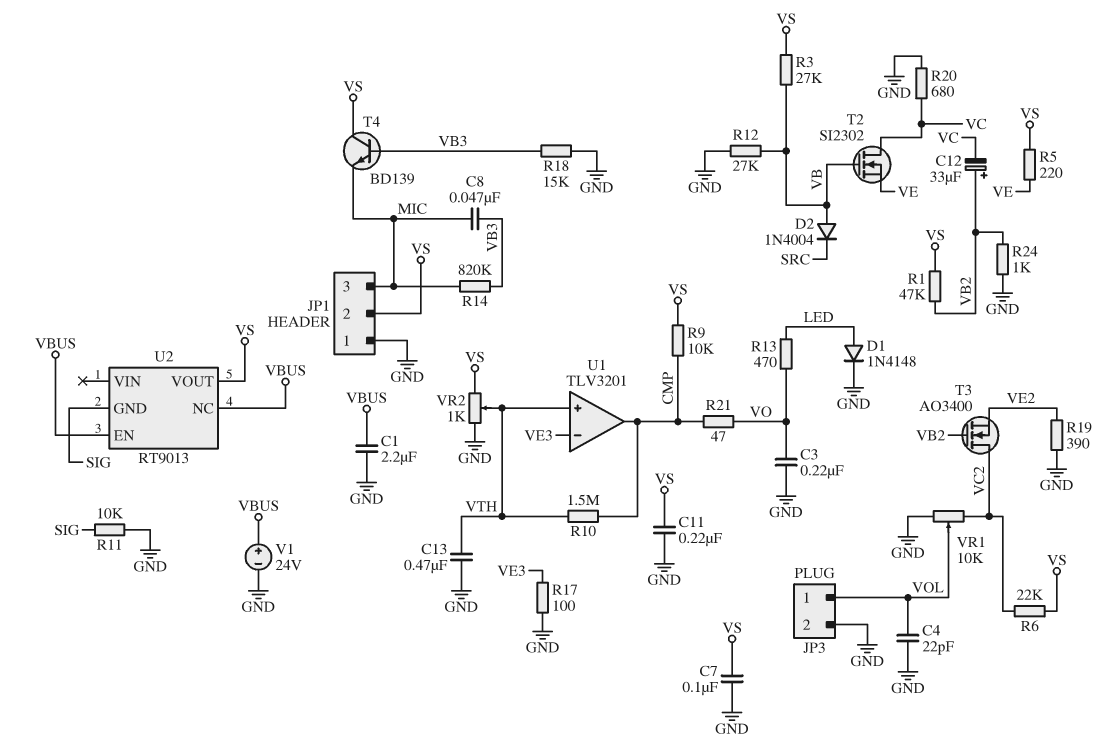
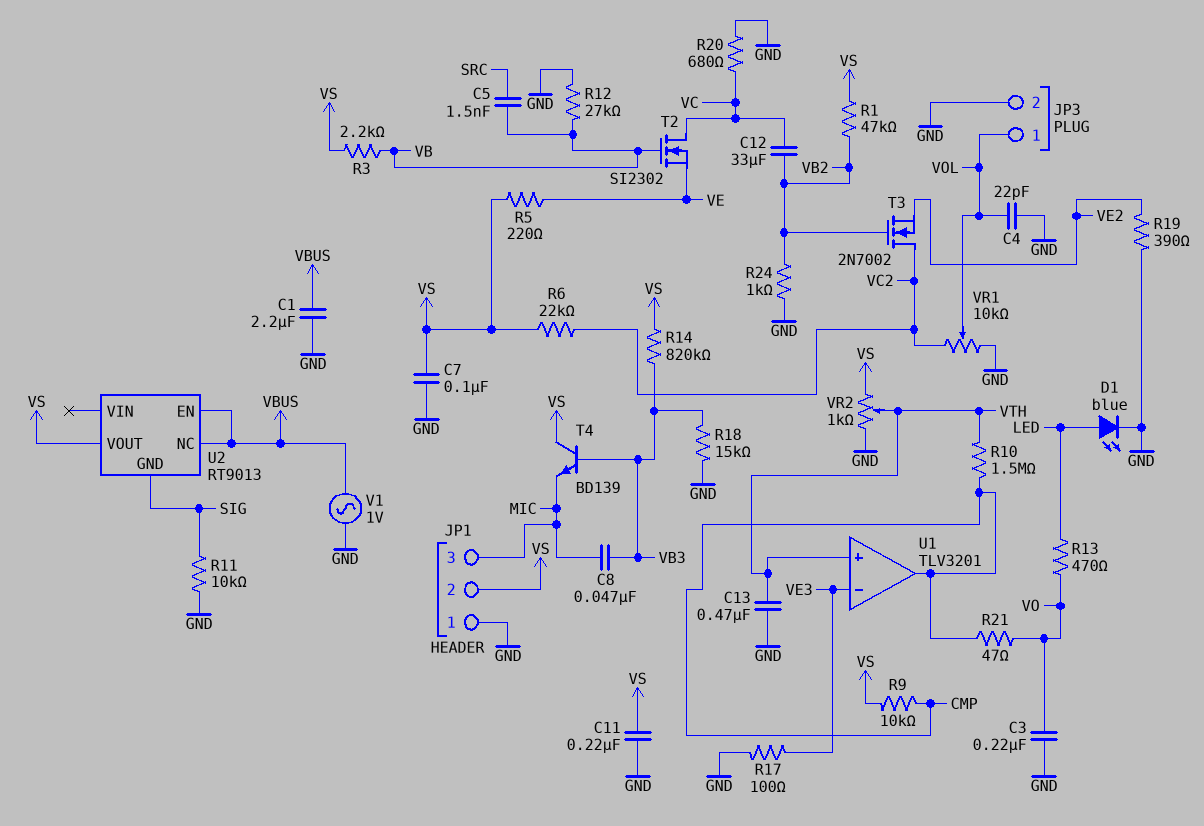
C5: none -> 1.5nF (SRC, VB)
C12: 33uF (plus VB2, minus VC) -> 33uF (VB2, VC)
D1: diode 1N4148 (A LED, K GND) -> LED blue (A LED, K GND)
D2: diode 1N4004 (A VB, K SRC) -> none
R3: 27k (VB, VS) -> 2.2k (VB, VS)
R14: 820k (MIC, VB3) -> 820k (VB3, VS)
T3: NMOS AO3400 (G VB2, D VC2, S VE2) -> NMOS 2N7002 (G VB2, D VC2, S VE2)
V1: 24V (plus VBUS, minus GND) -> AC 1V (GND, VBUS)

